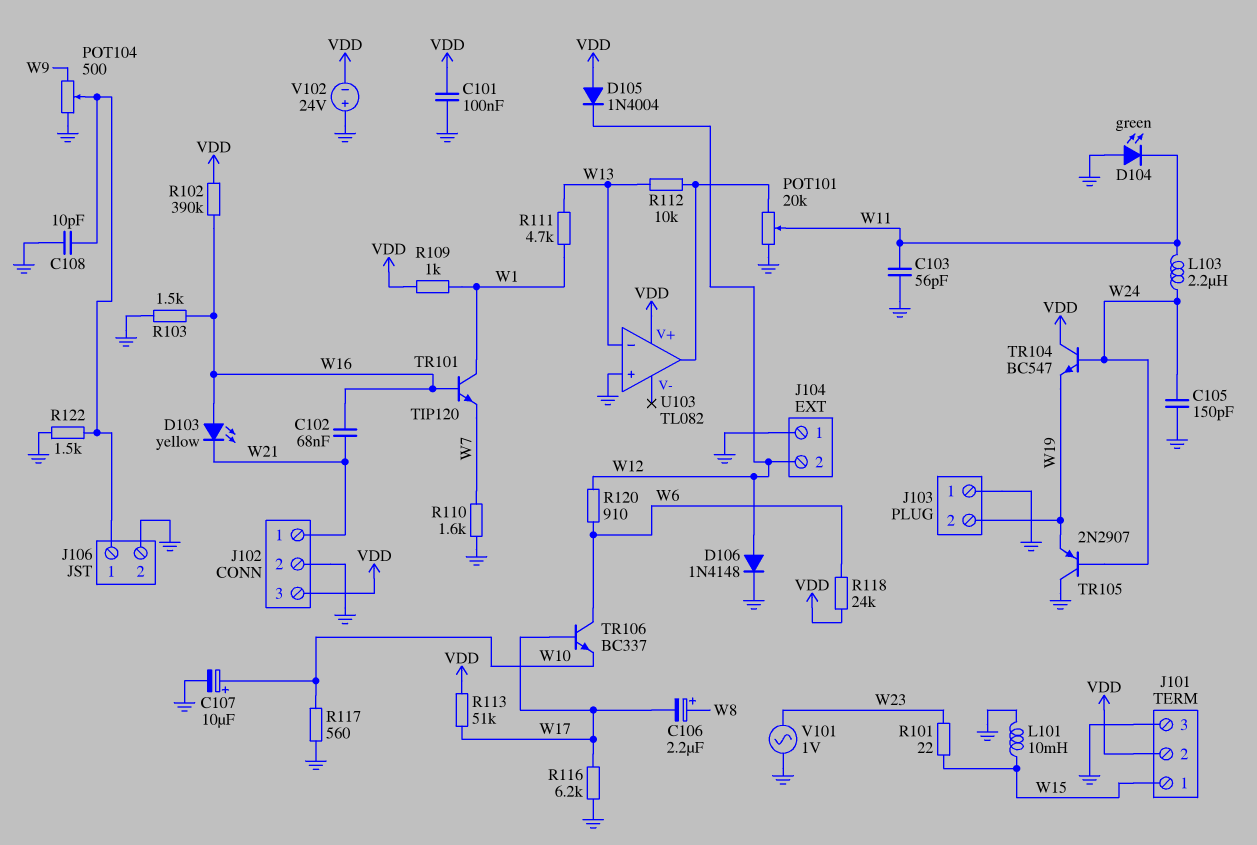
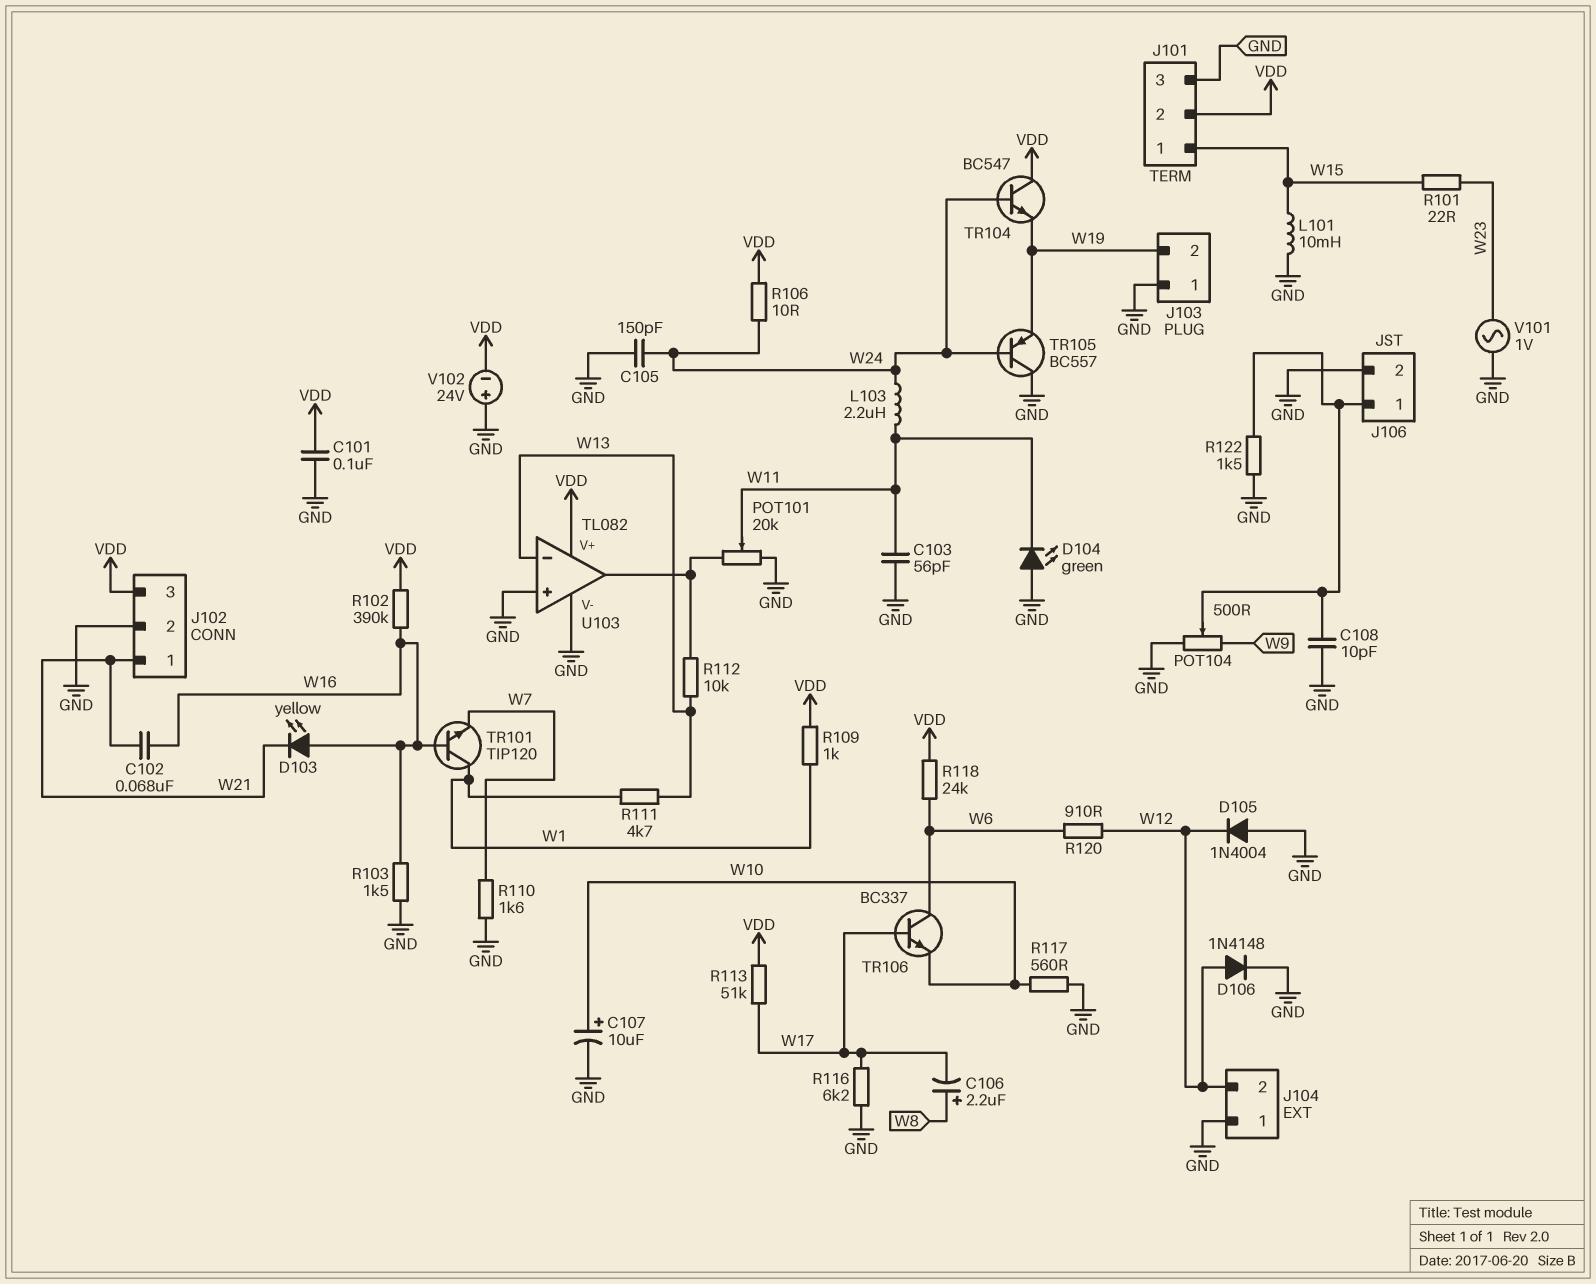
D105: diode 1N4004 (A VDD, K W12) -> diode 1N4004 (A GND, K W12)
R106: none -> 10 (VDD, W24)
TR105: PNP 2N2907 (B W24, C GND, E W19) -> PNP BC557 (B W24, C GND, E W19)
U103 pin V-: none -> GND

